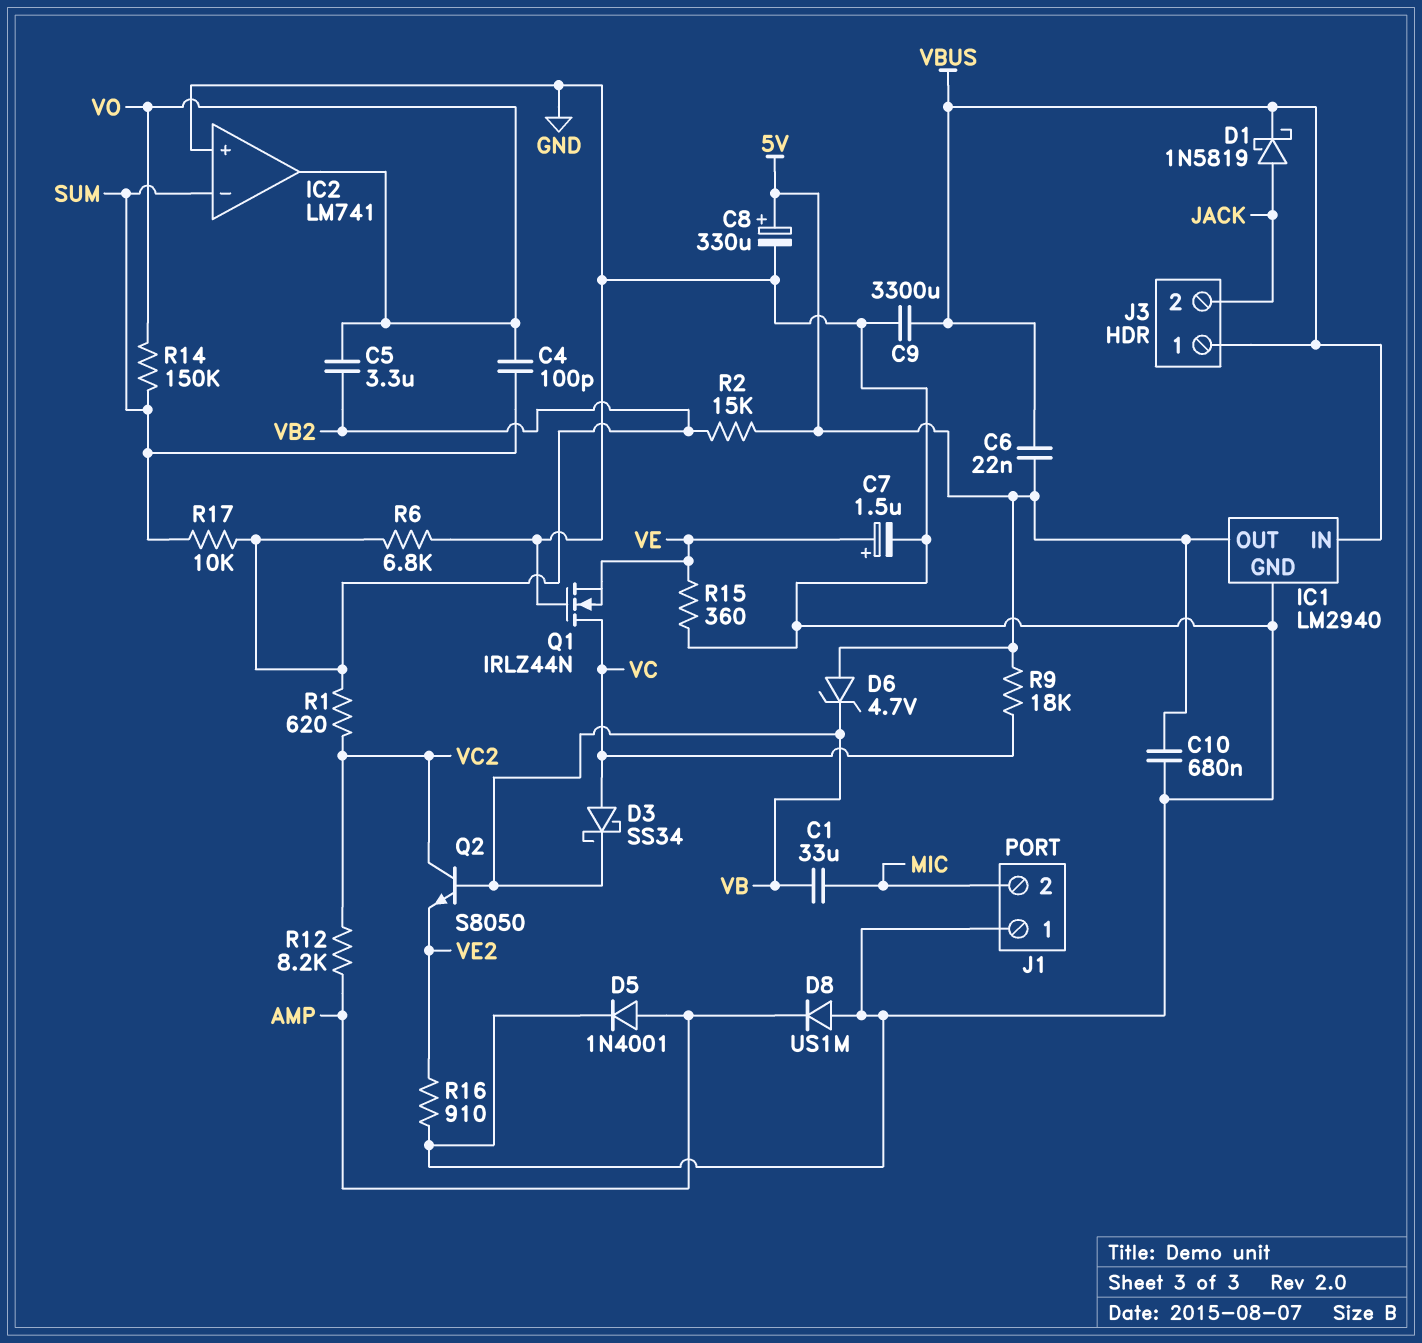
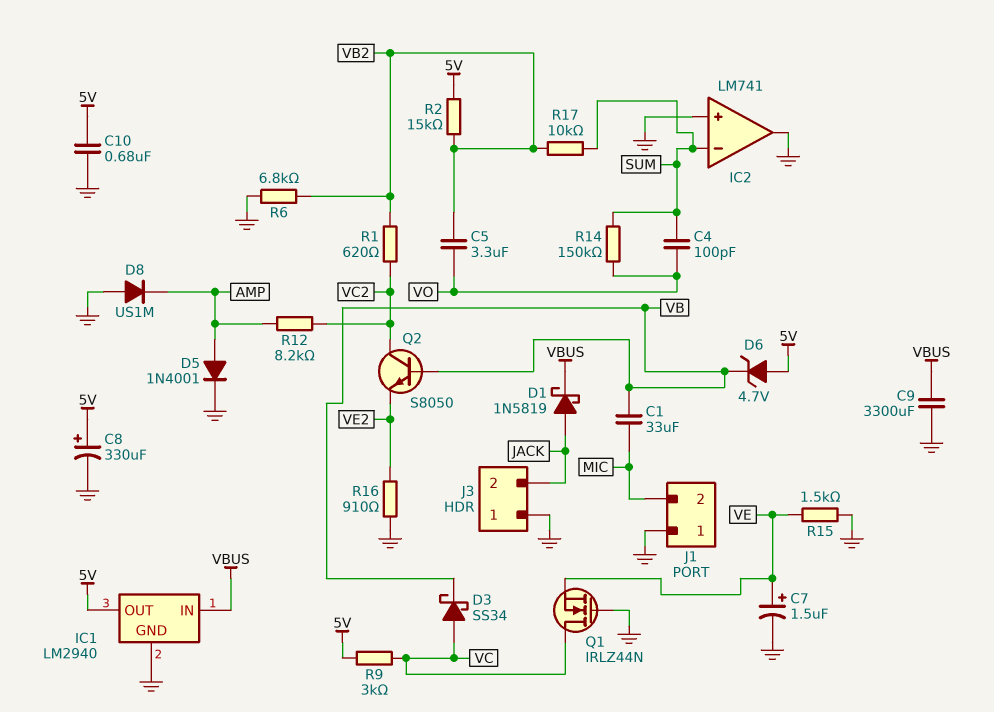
C6: 22nF (5V, VBUS) -> none
IC2 pin out: VO -> GND
J3 pin 1: VBUS -> GND
R9: 18k (5V, VC) -> 3k (5V, VC)
R15: 360 (GND, VE) -> 1.5k (GND, VE)

